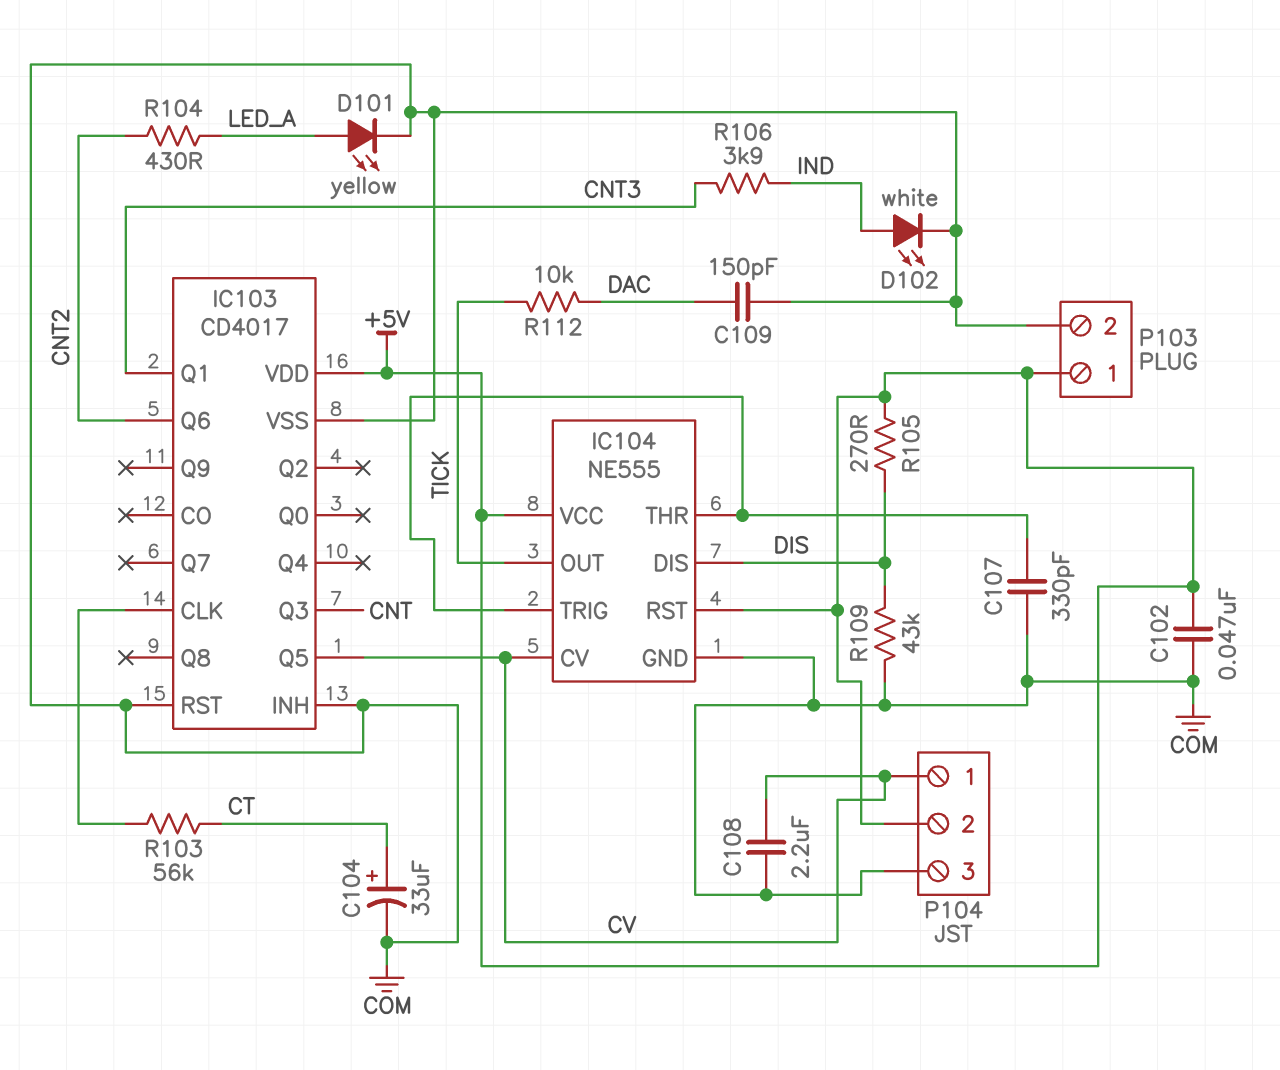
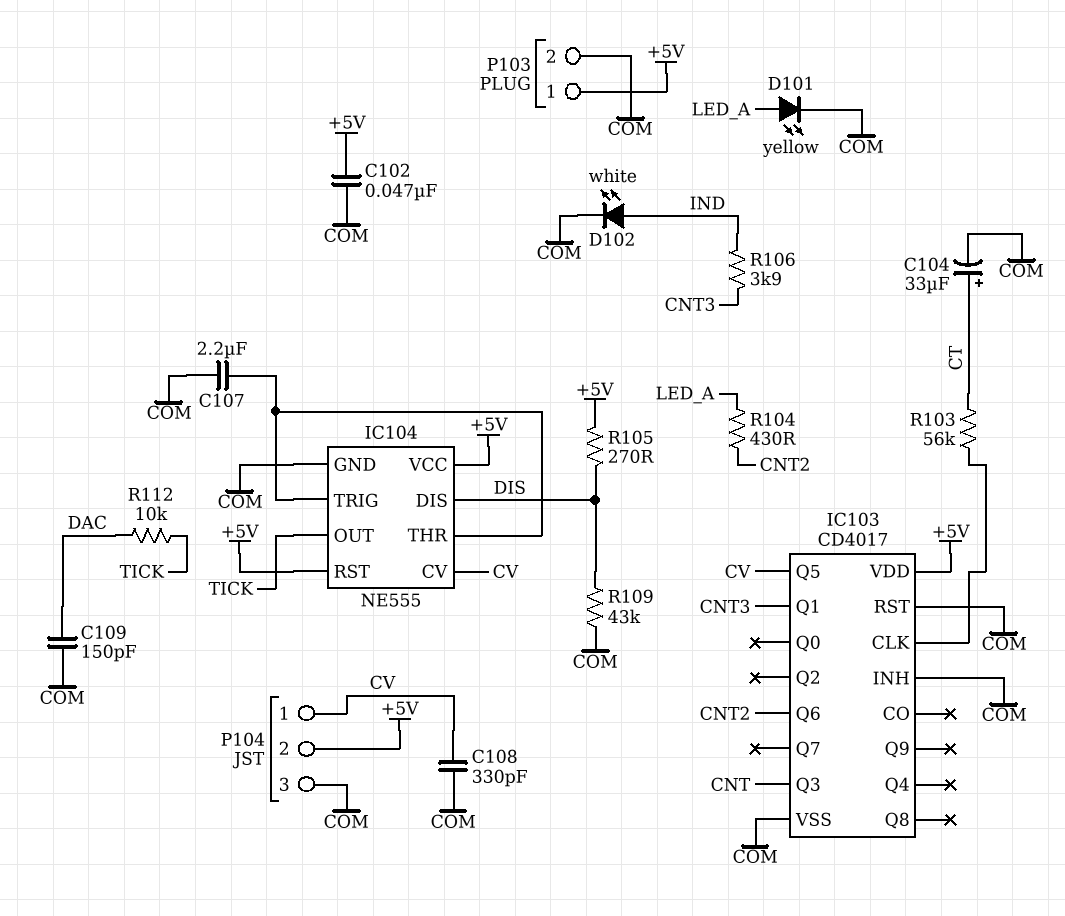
C107: 330pF (COM, IC104/THR) -> 2.2uF (COM, IC104/THR)
C108: 2.2uF (COM, CV) -> 330pF (COM, CV)

